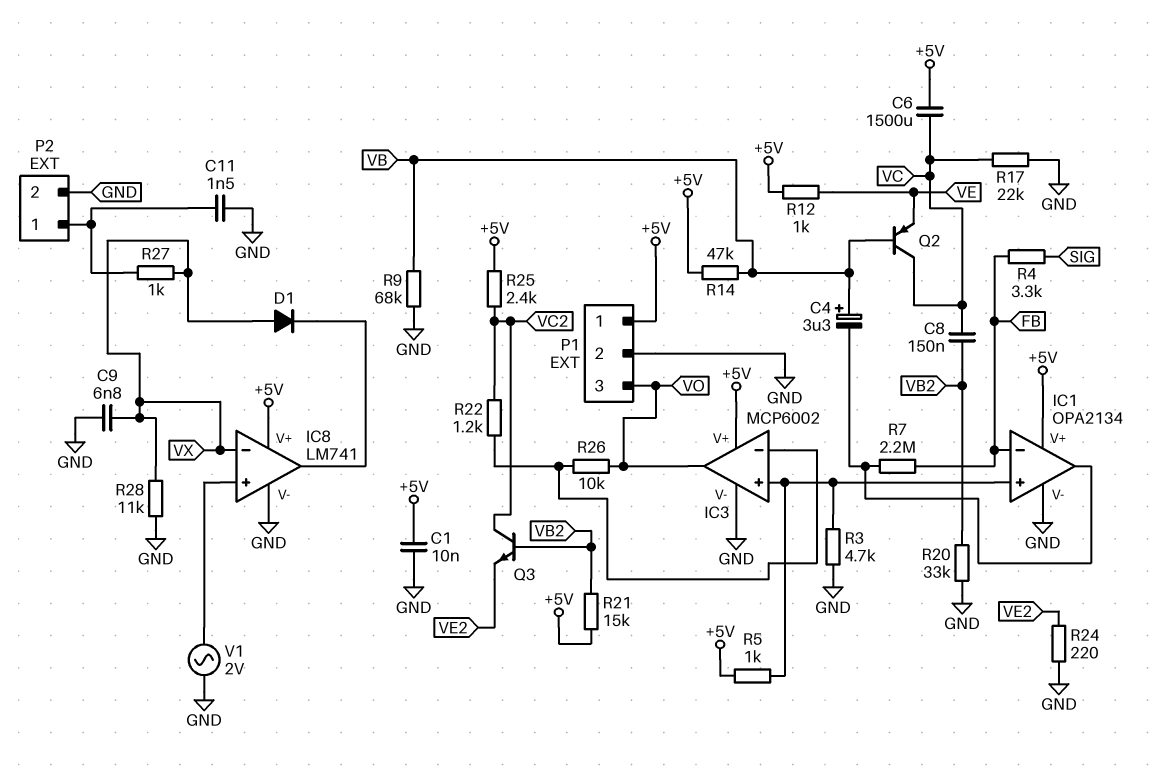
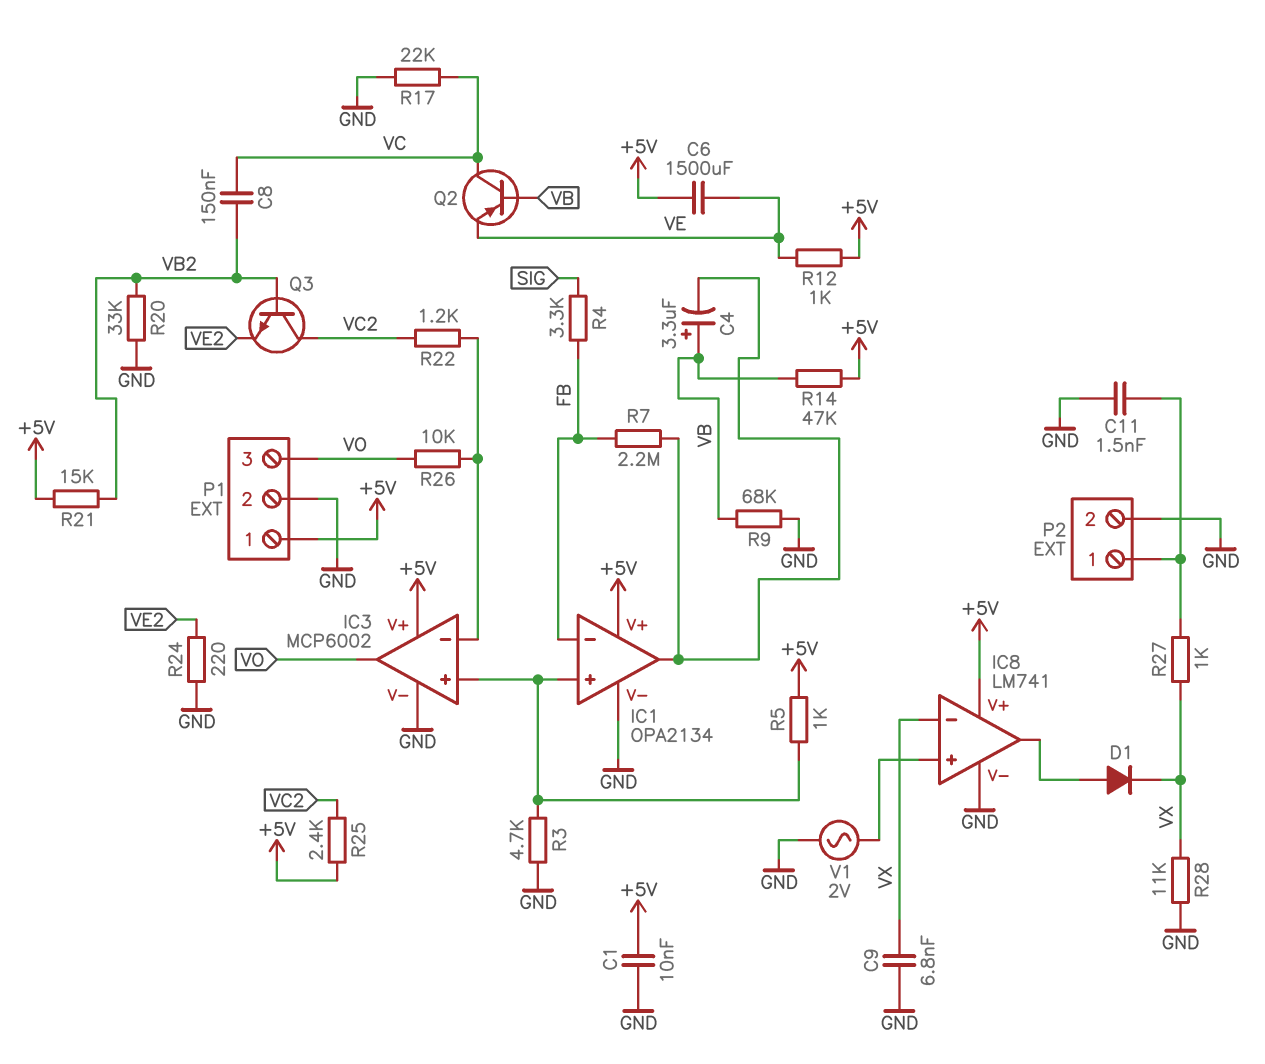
C6: 1500uF (+5V, VC) -> 1500uF (+5V, VE)
D1: diode (A VX, K IC8/out) -> diode (A IC8/out, K VX)

